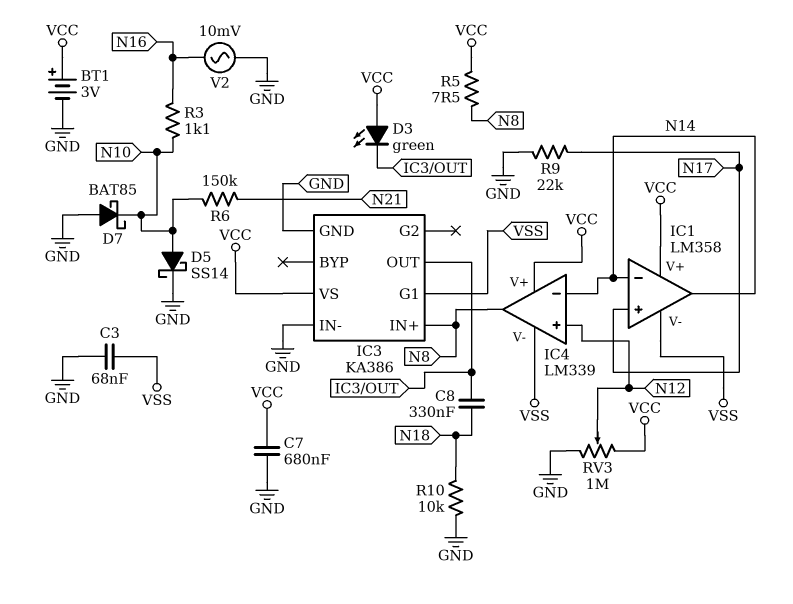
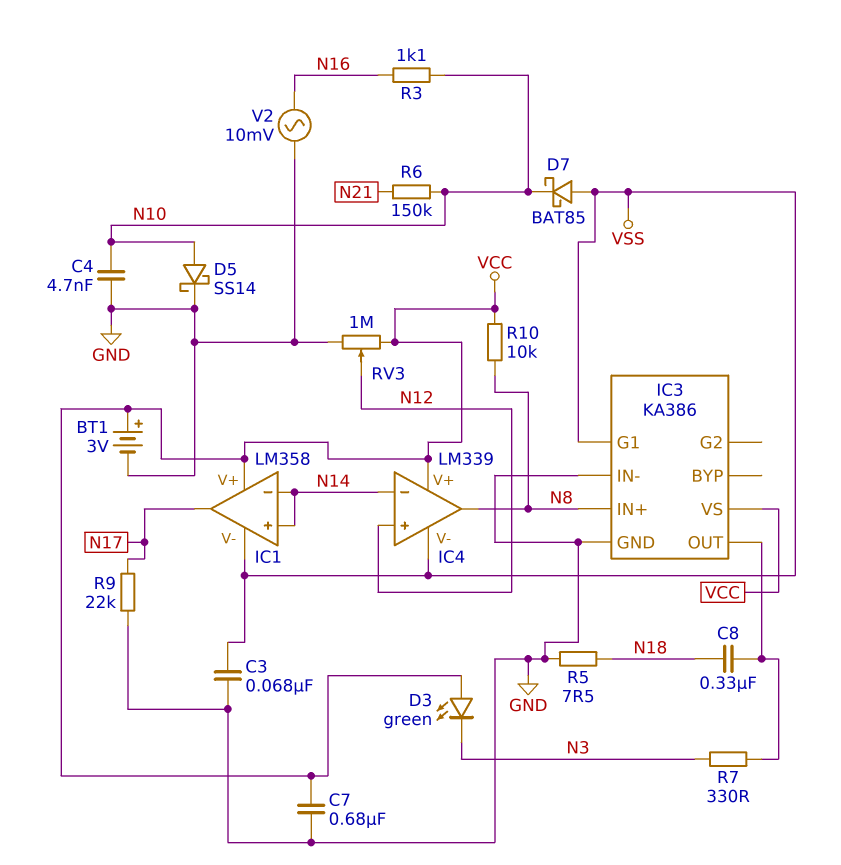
C4: none -> 4.7nF (GND, N10)
D3: LED green (A VCC, K IC3/OUT) -> LED green (A VCC, K N3)
D7: schottky BAT85 (A GND, K N10) -> schottky BAT85 (A VSS, K N10)
IC1 pin in+: N17 -> N14
IC1 pin out: N14 -> N17
R5: 7.5 (N8, VCC) -> 7.5 (GND, N18)
R7: none -> 330 (IC3/OUT, N3)
R10: 10k (GND, N18) -> 10k (N8, VCC)

